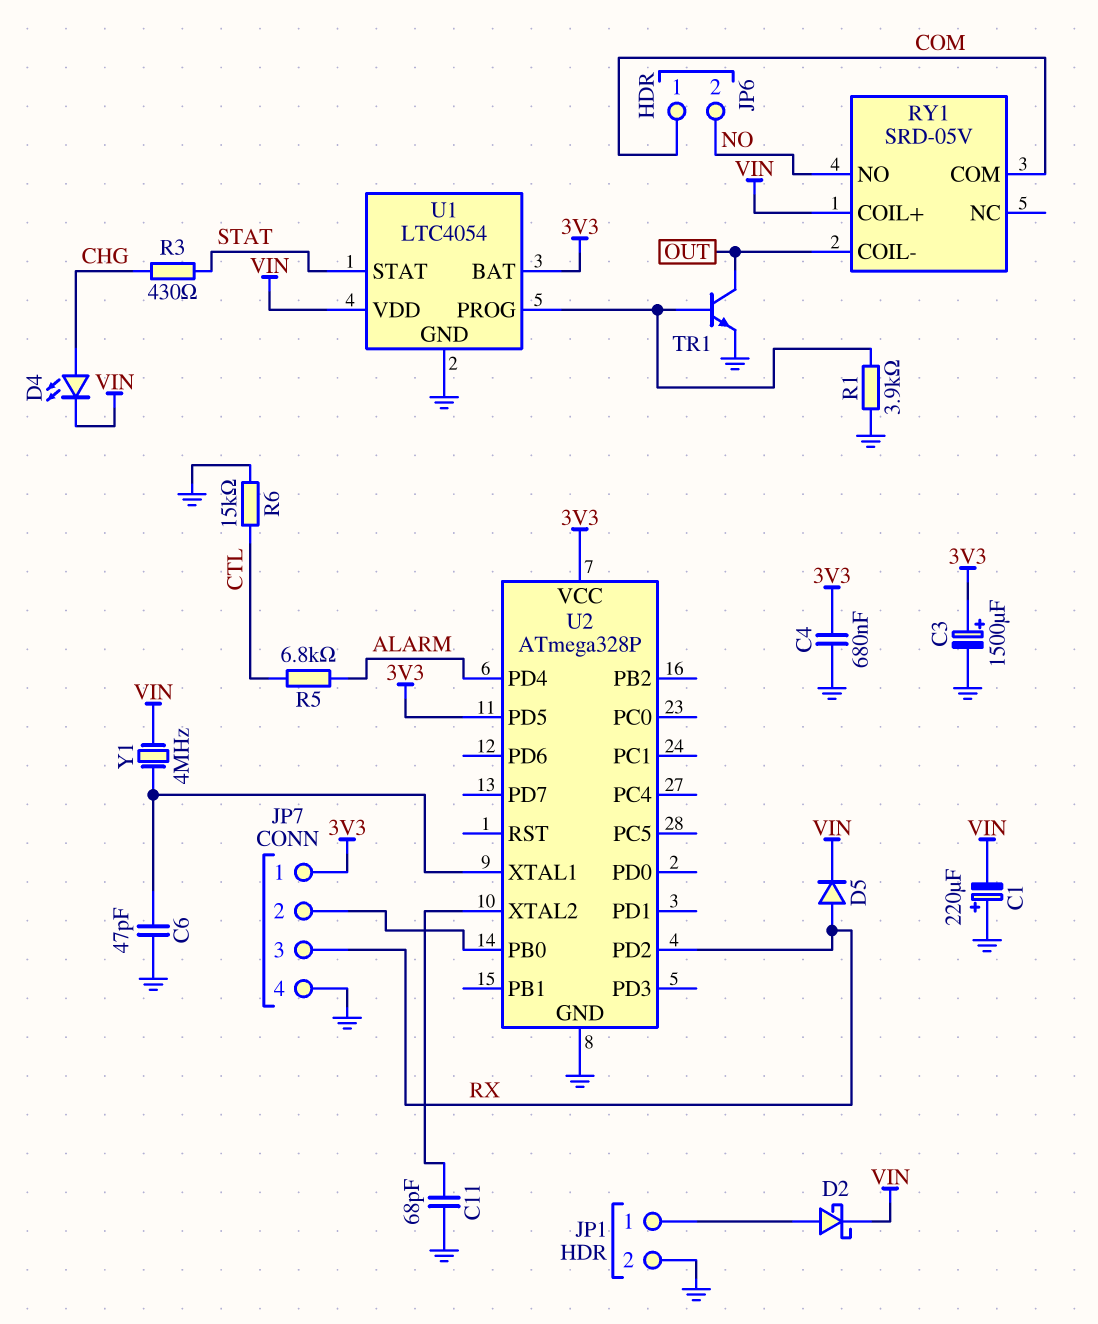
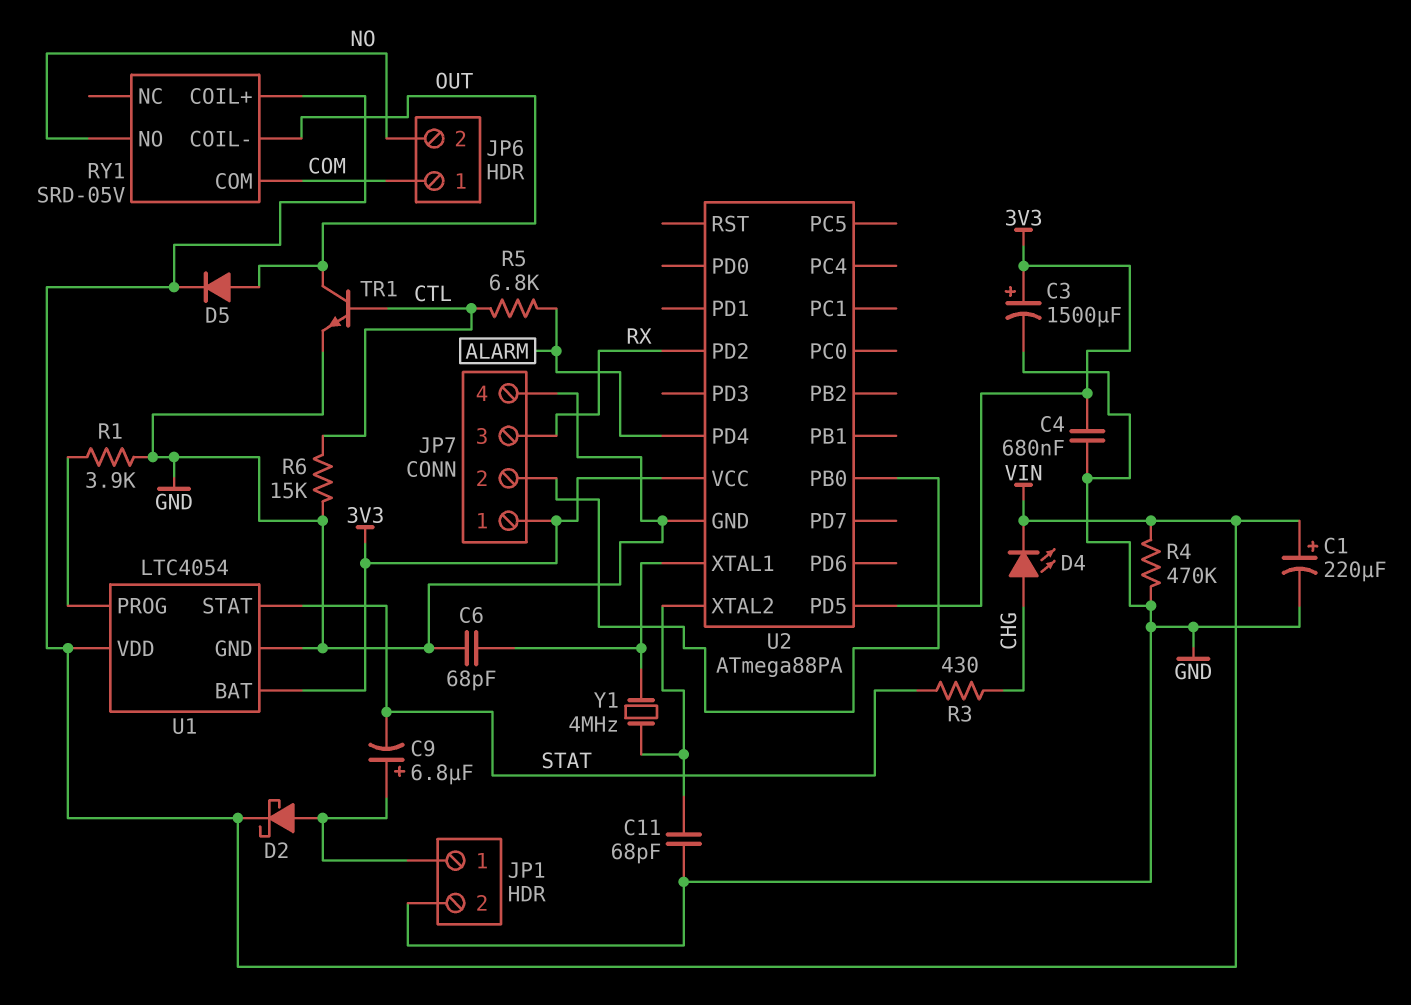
C1: 220uF (plus GND, minus VIN) -> 220uF (plus VIN, minus GND)
C6: 47pF (GND, U2/XTAL1) -> 68pF (GND, U2/XTAL1)
C9: none -> 6.8uF (plus JP1/1, minus STAT)
D5: diode (A RX, K VIN) -> diode (A OUT, K VIN)
R4: none -> 470k (GND, VIN)
TR1: NPN (B U1/PROG, C OUT, E GND) -> NPN (B CTL, C OUT, E GND)
U2: ATmega328P -> ATmega88PA
Y1: 4MHz (U2/XTAL1, VIN) -> 4MHz (U2/XTAL1, U2/XTAL2)

